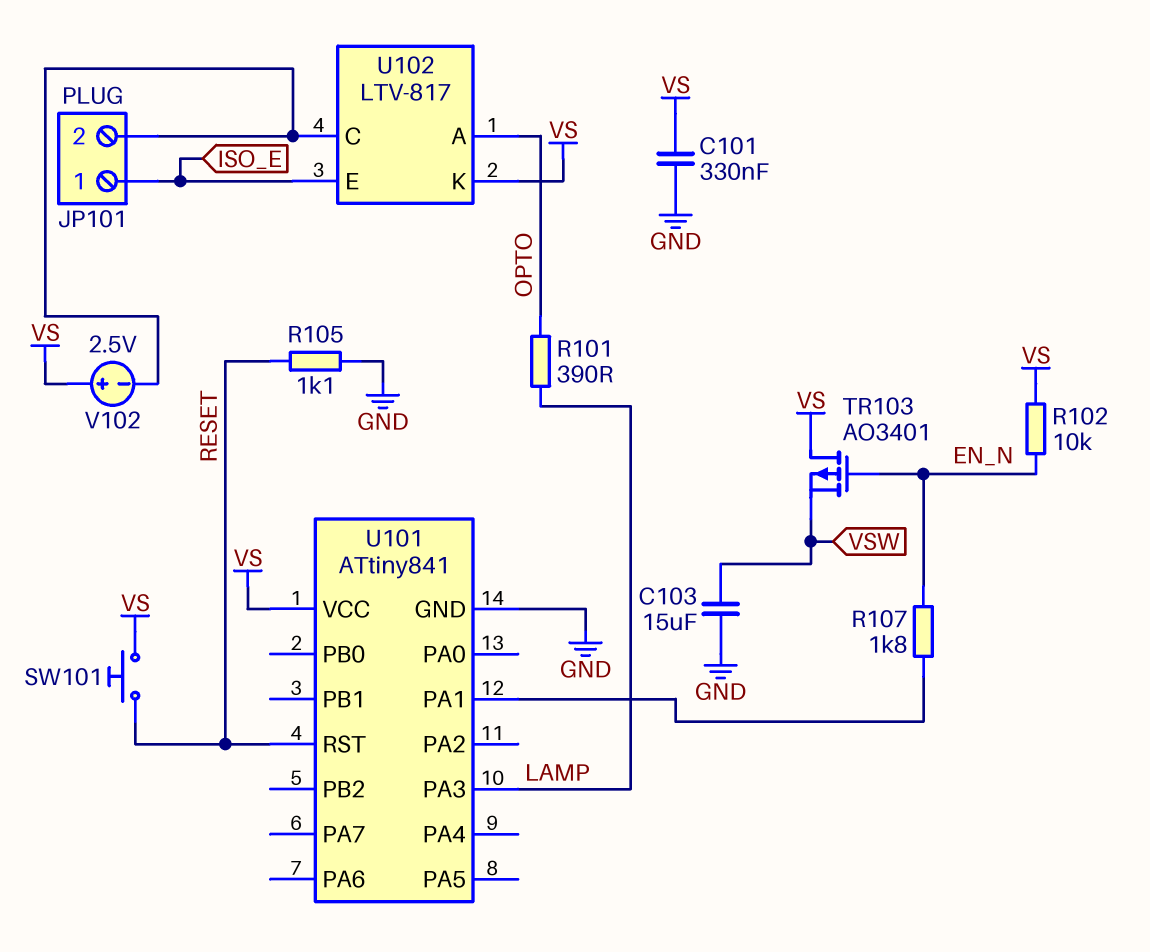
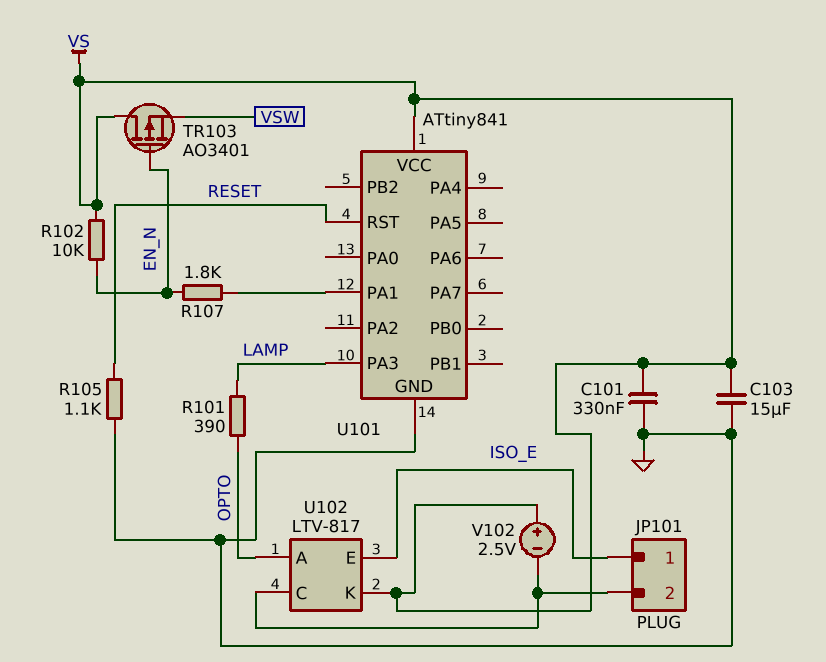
C103: 15uF (GND, VSW) -> 15uF (GND, VS)
SW101: button (RESET, VS) -> none

